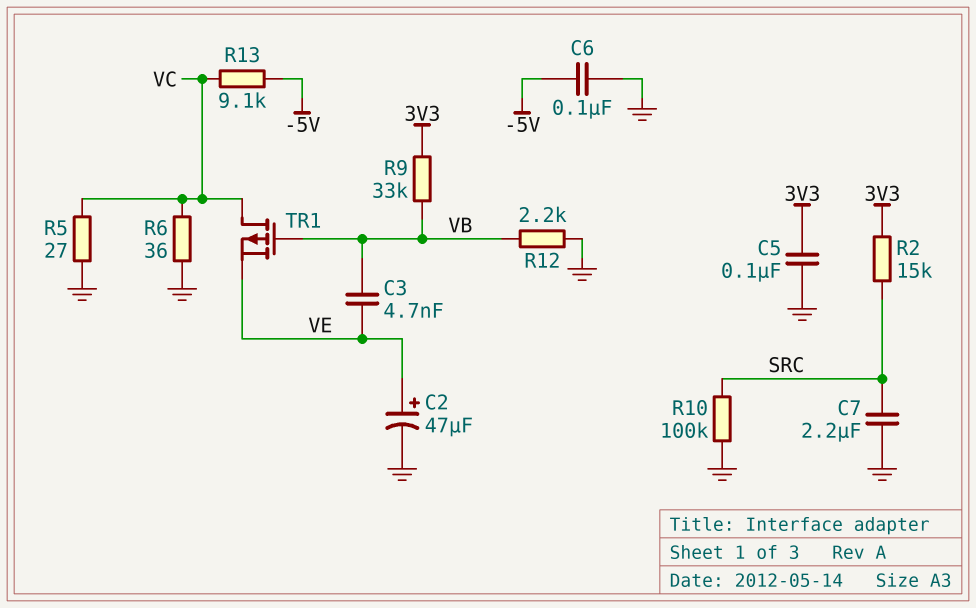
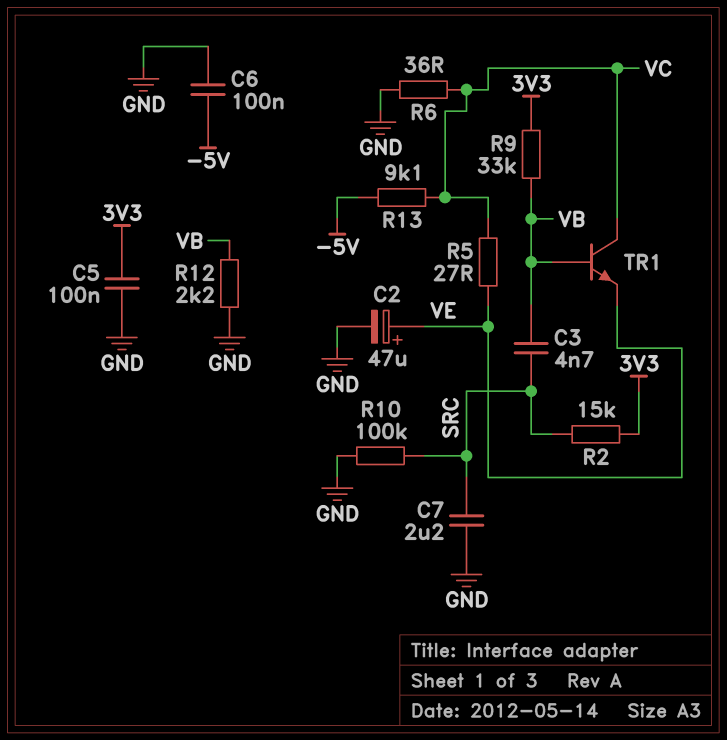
C3: 4.7nF (VB, VE) -> 4.7nF (SRC, VB)
R5: 27 (GND, VC) -> 27 (VC, VE)
TR1: PMOS (G VB, D VC, S VE) -> NPN (B VB, C VC, E VE)

